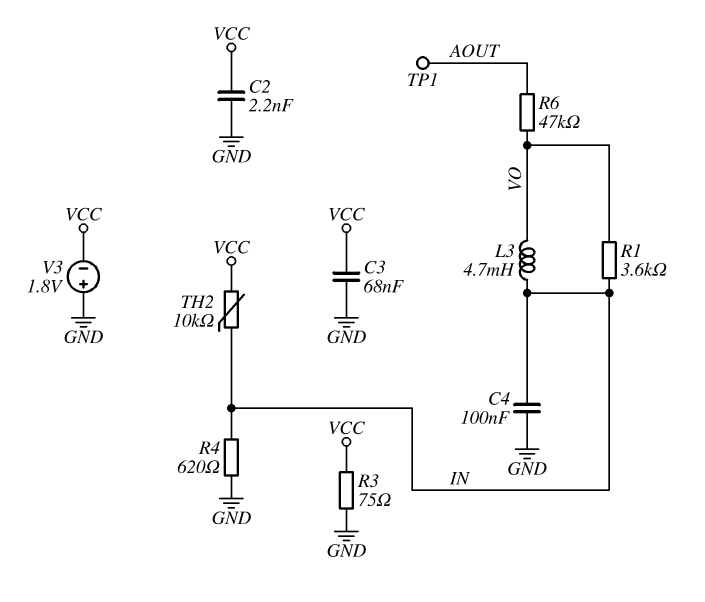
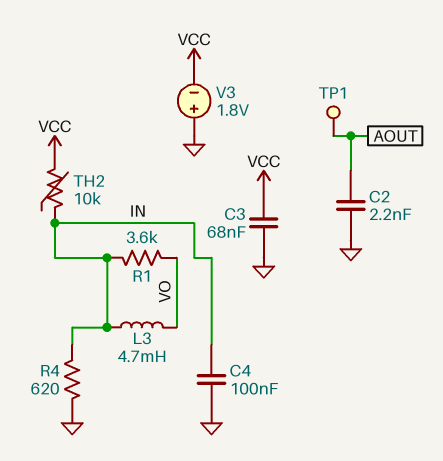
C2: 2.2nF (GND, VCC) -> 2.2nF (AOUT, GND)
R3: 75 (GND, VCC) -> none
R6: 47k (AOUT, VO) -> none

